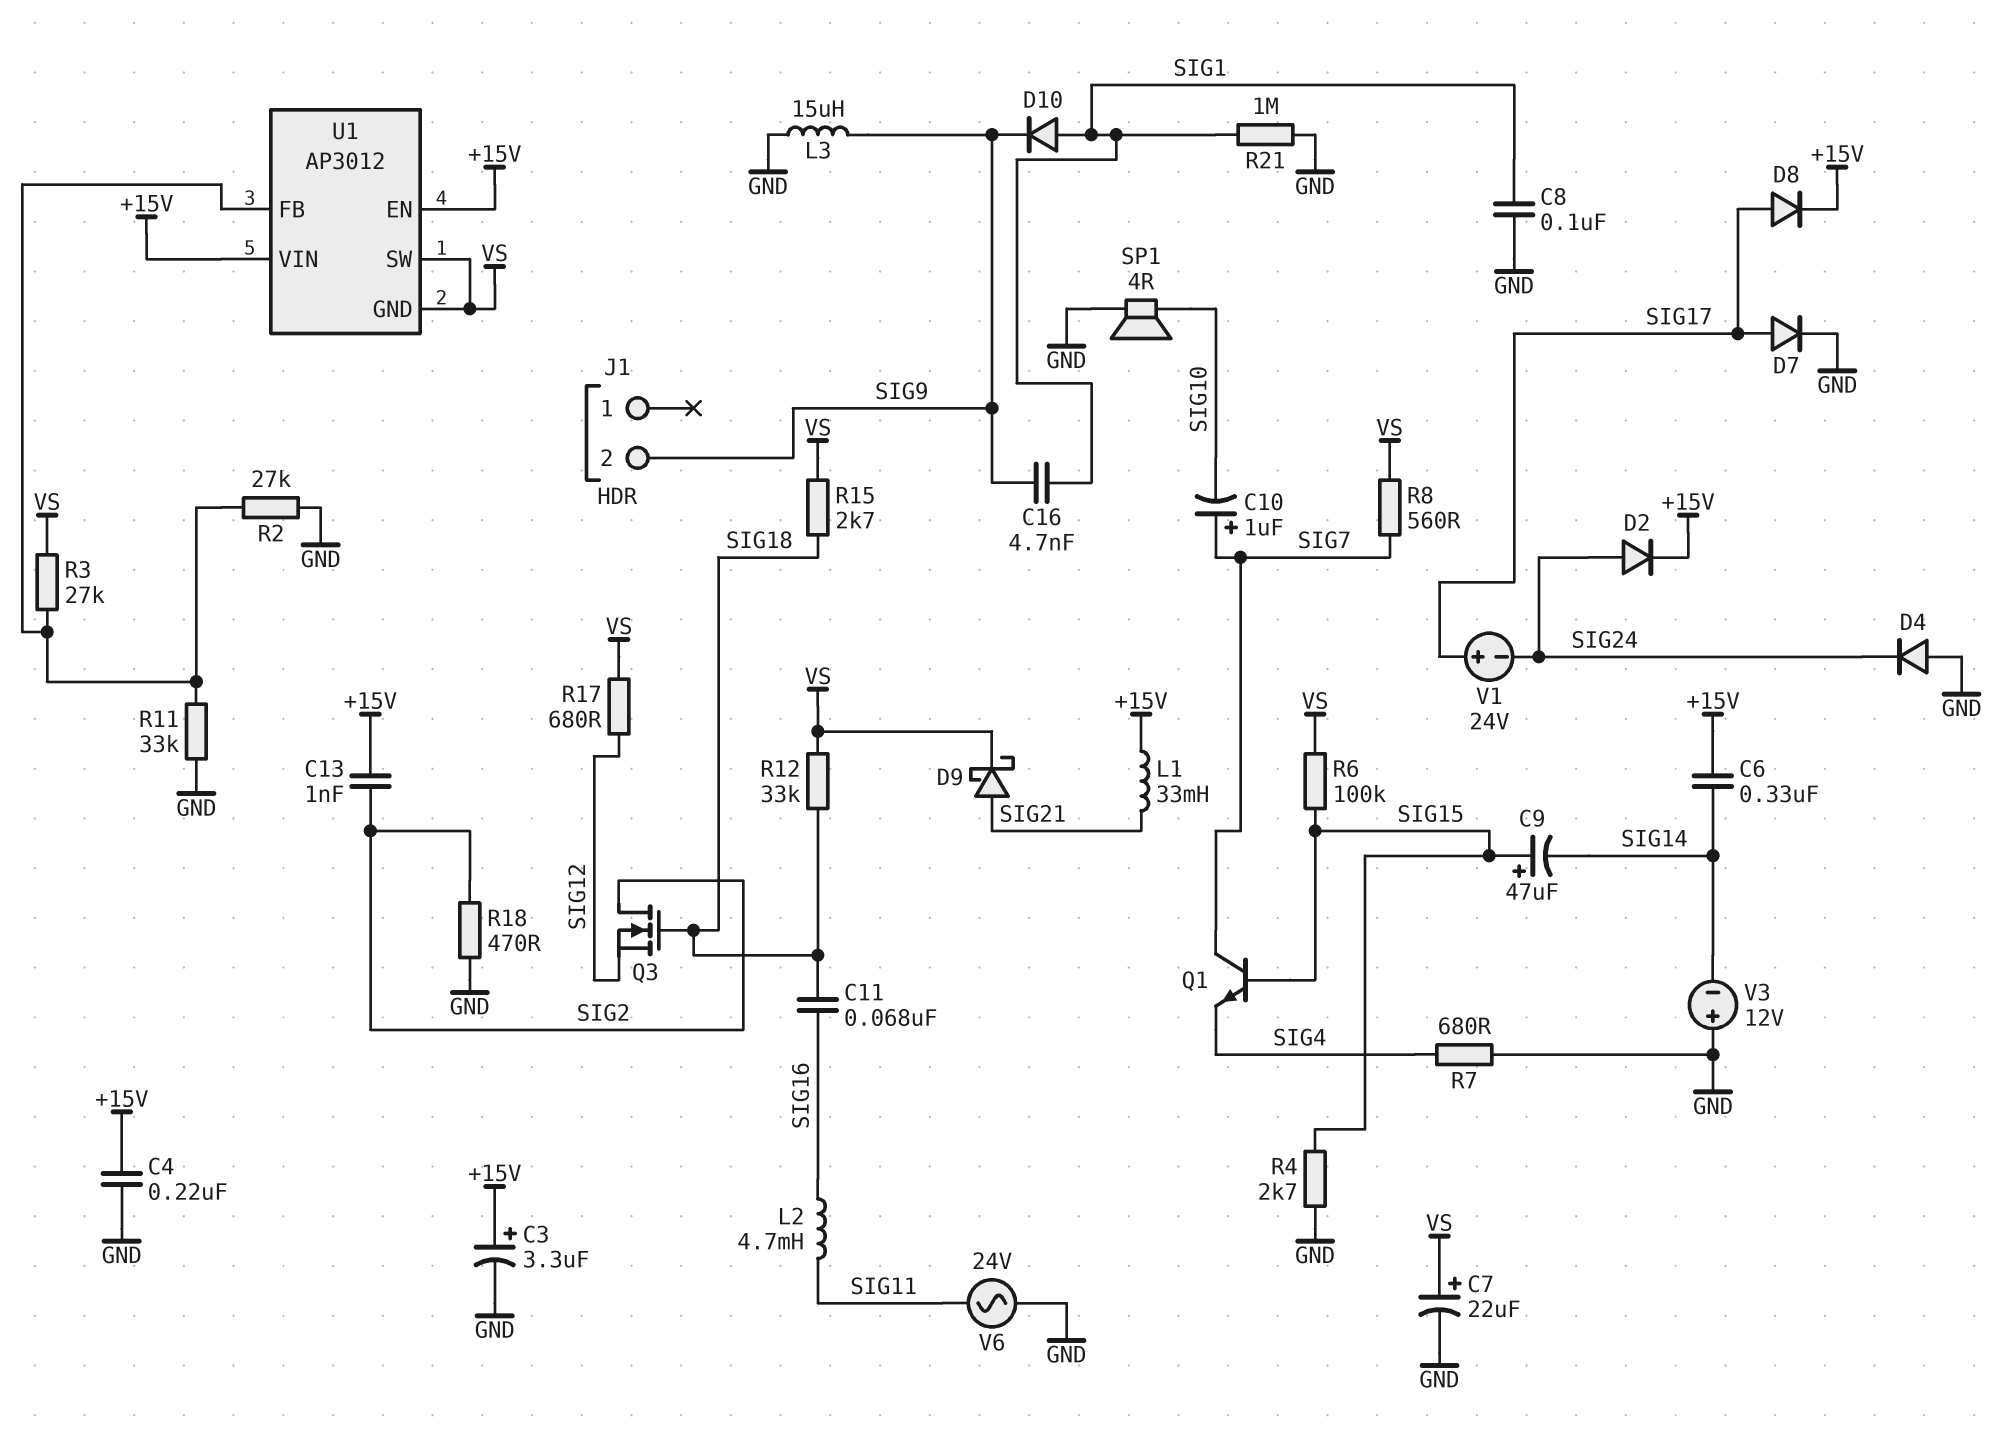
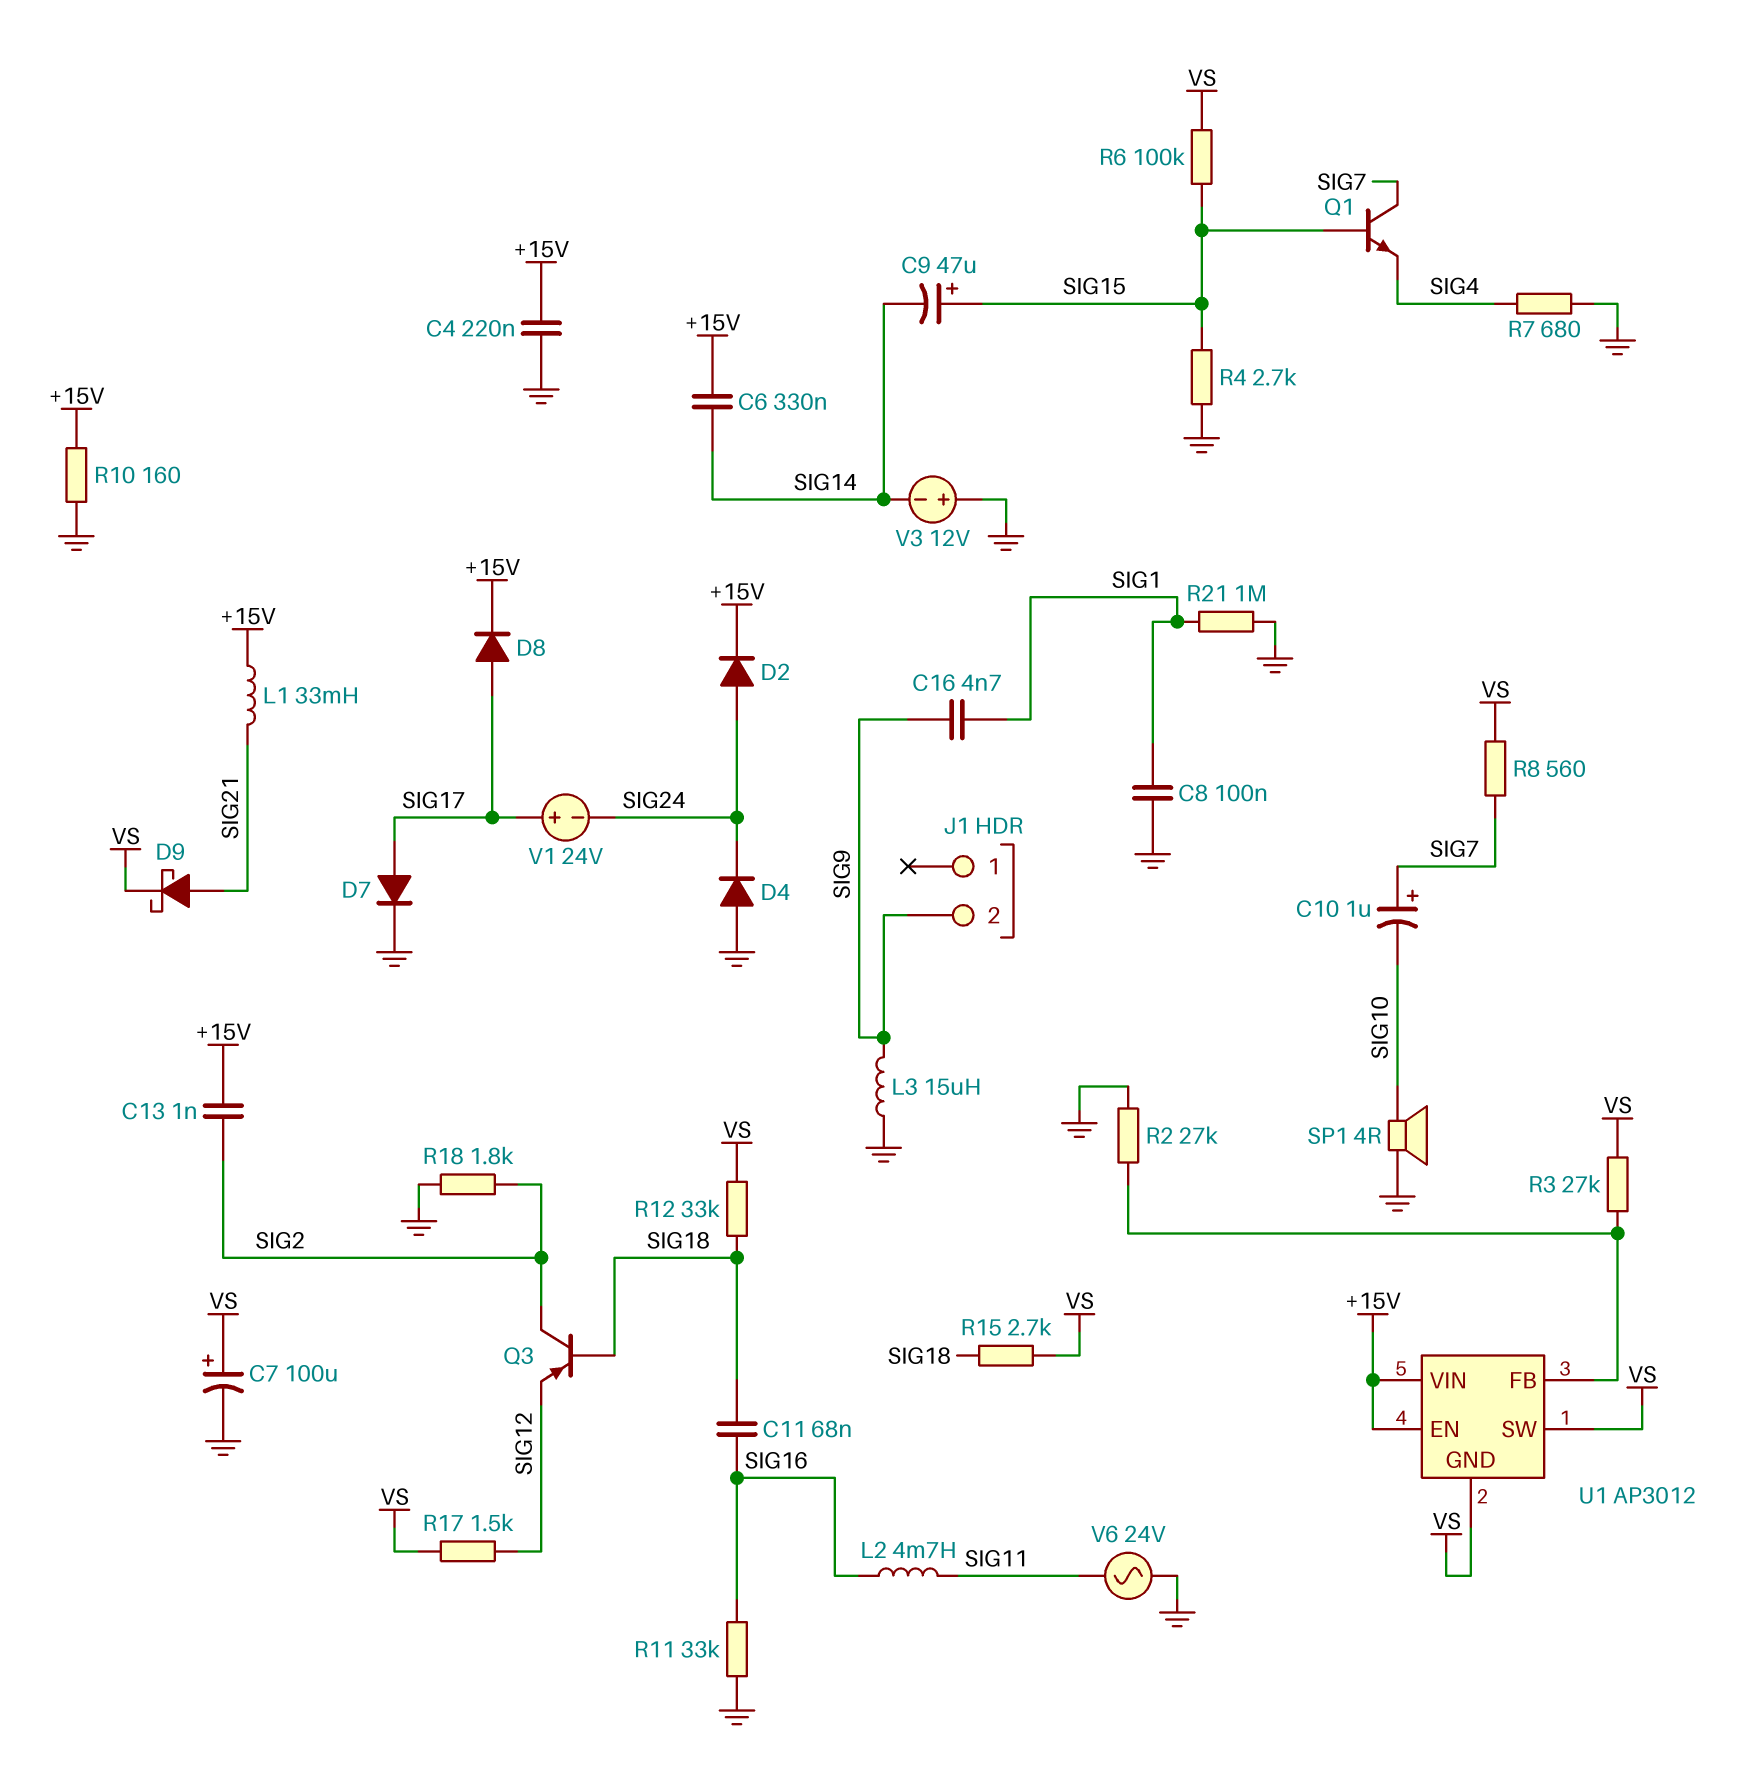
C3: 3.3uF (plus +15V, minus GND) -> none
C7: 22uF (plus VS, minus GND) -> 100uF (plus VS, minus GND)
D10: diode (A SIG1, K SIG9) -> none
Q3: NMOS (G SIG18, D SIG2, S SIG12) -> PNP (B SIG18, C SIG2, E SIG12)
R10: none -> 160 (+15V, GND)
R11: 33k (GND, U1/FB) -> 33k (GND, SIG16)
R17: 680 (SIG12, VS) -> 1.5k (SIG12, VS)
R18: 470 (GND, SIG2) -> 1.8k (GND, SIG2)

